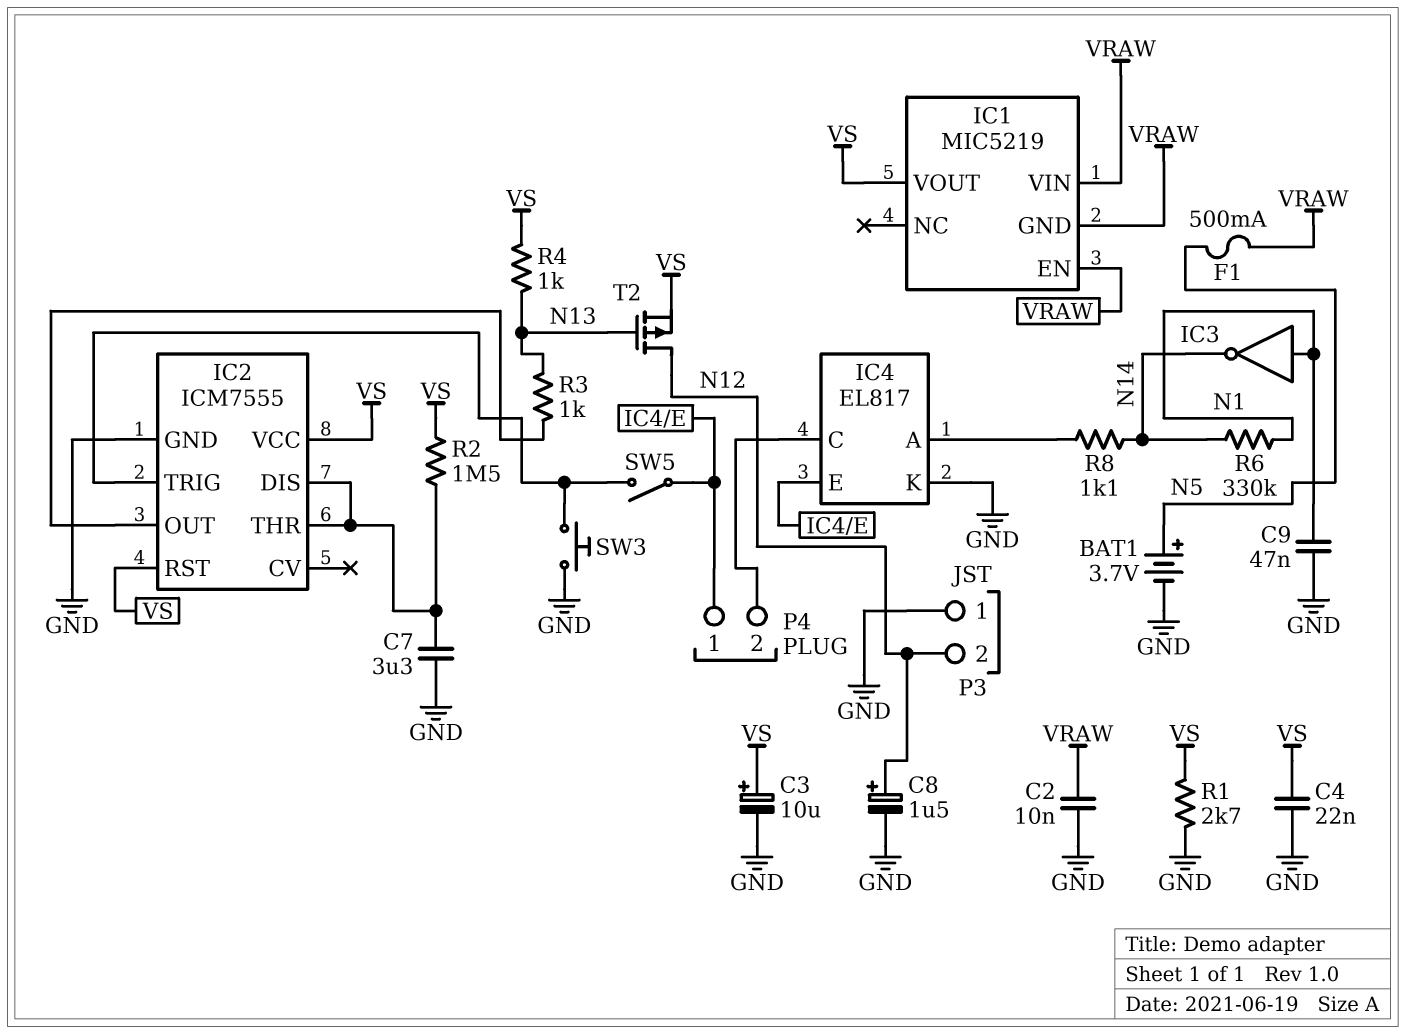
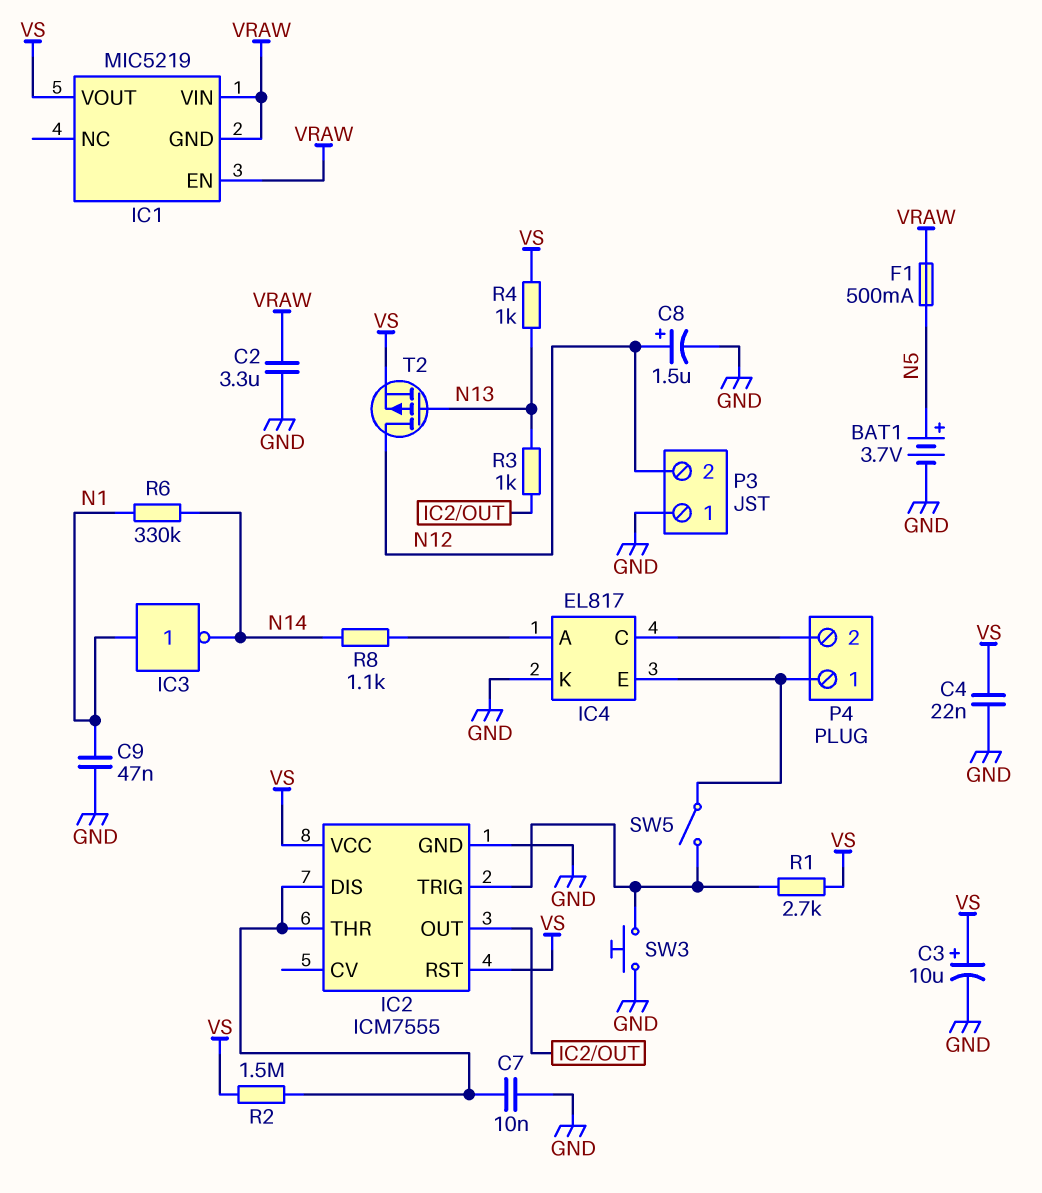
C2: 10nF (GND, VRAW) -> 3.3uF (GND, VRAW)
C7: 3.3uF (GND, IC2/DIS) -> 10nF (GND, IC2/DIS)
R1: 2.7k (GND, VS) -> 2.7k (IC2/TRIG, VS)

